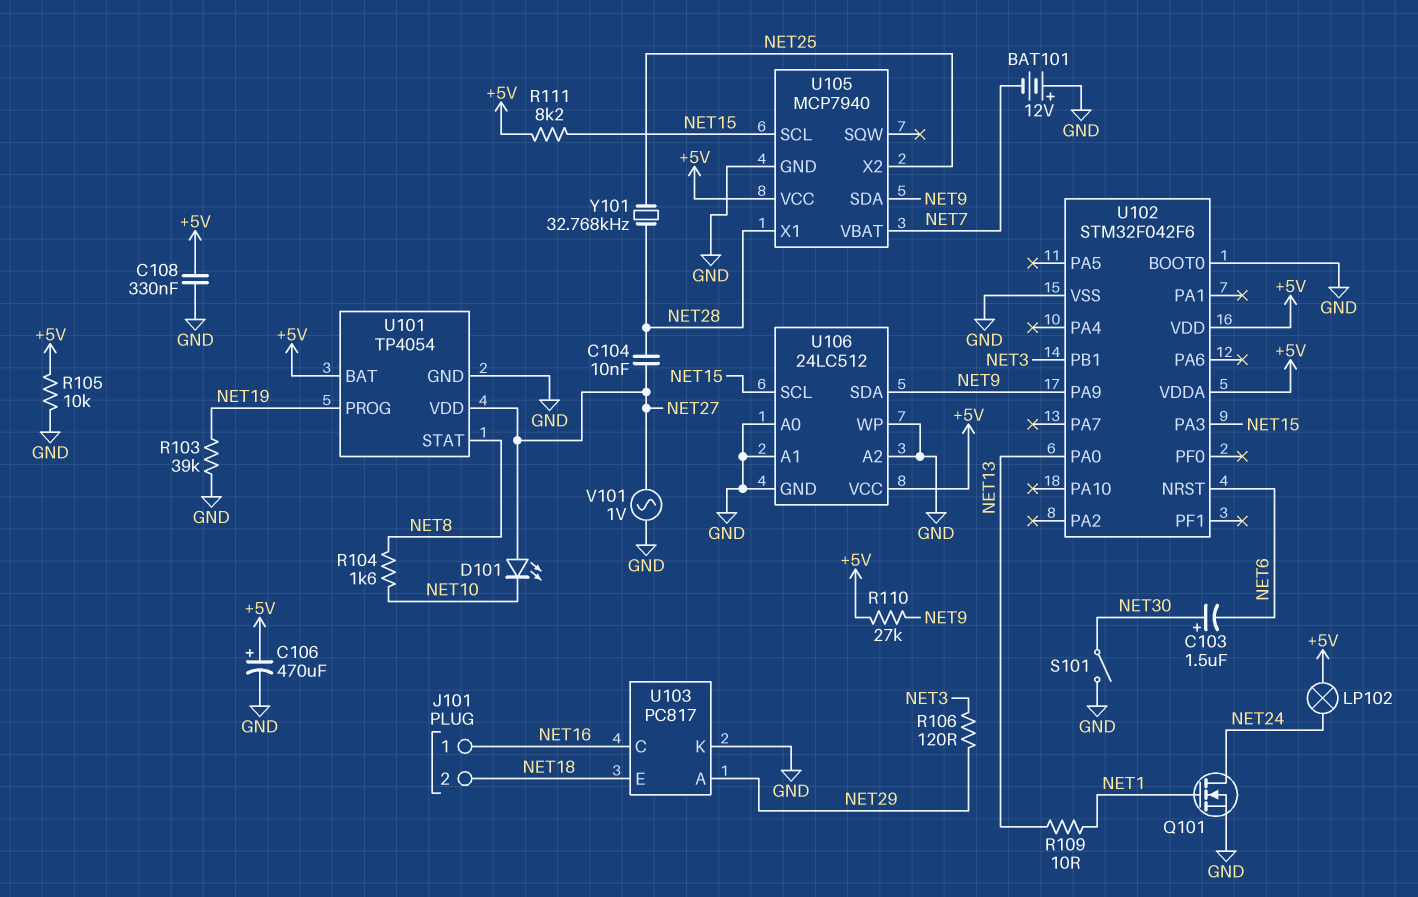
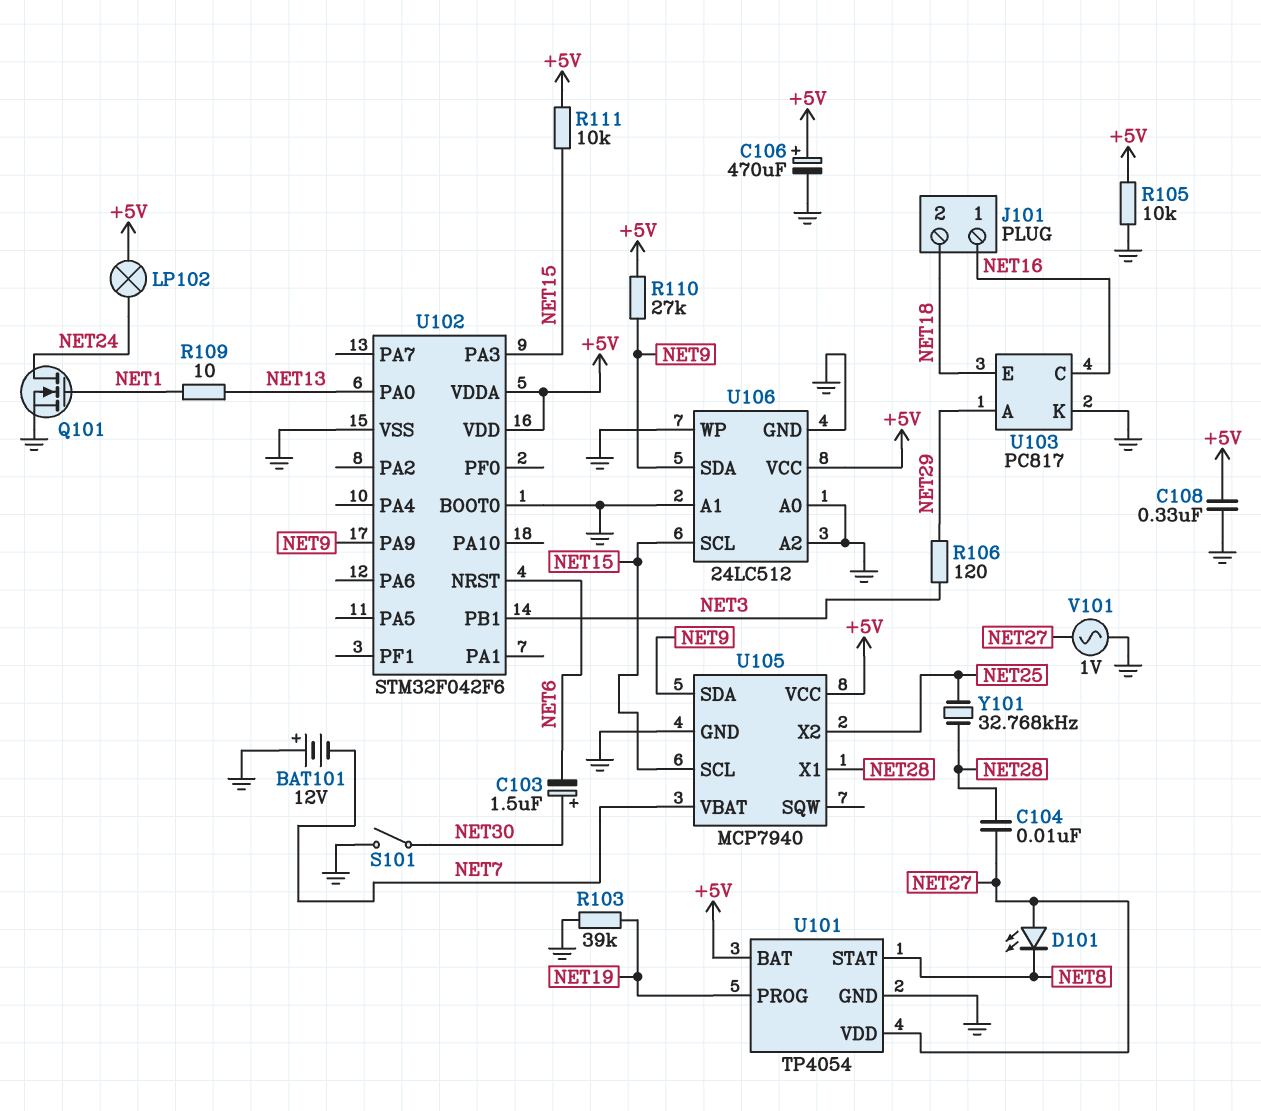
D101: LED (A NET27, K NET10) -> LED (A NET27, K NET8)
R104: 1.6k (NET8, NET10) -> none
R111: 8.2k (+5V, NET15) -> 10k (+5V, NET15)

